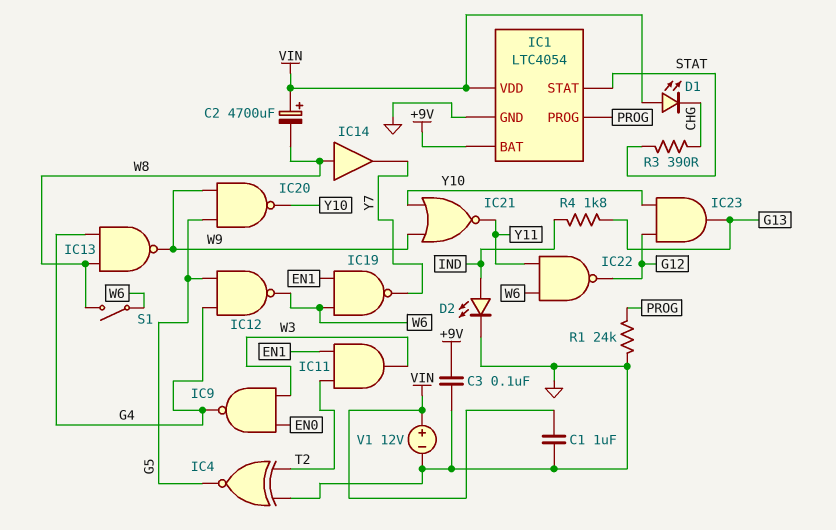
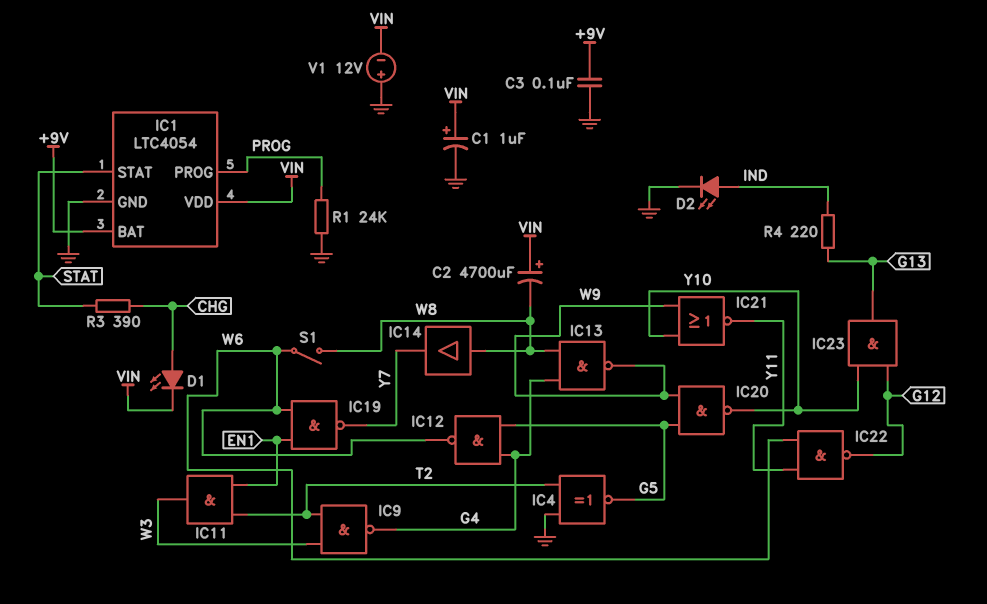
C1: 1uF (GND, VIN) -> 1uF (plus VIN, minus GND)
D1: LED (A VIN, K CHG) -> LED (A CHG, K VIN)
IC9: NAND (in EN0, in W3, out G4) -> NAND (in T2, in W3, out G4)
R4: 1.8k (G13, IND) -> 220 (G13, IND)
V1: 12V (plus VIN, minus GND) -> 12V (plus GND, minus VIN)

